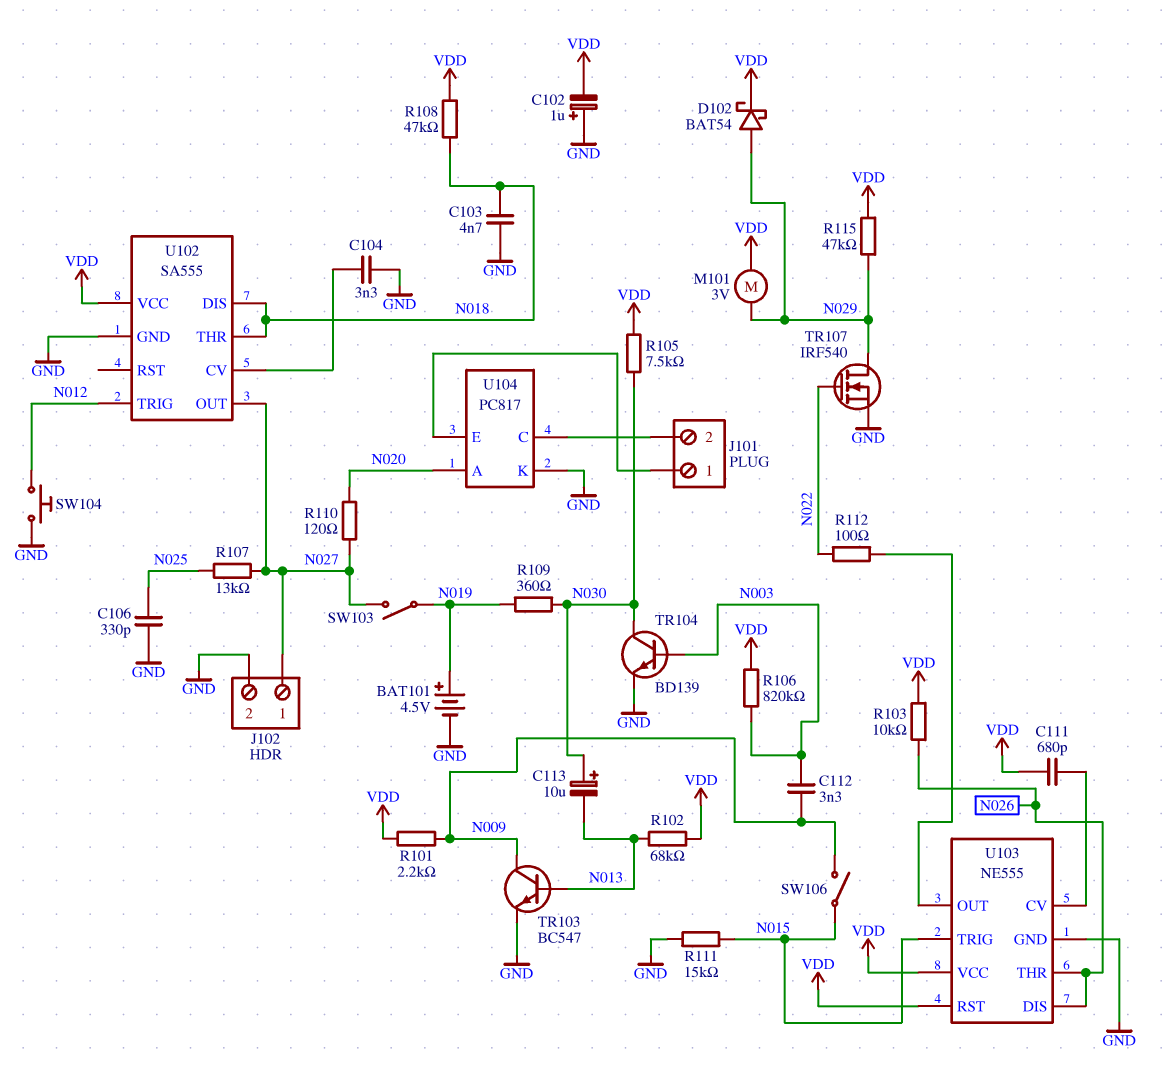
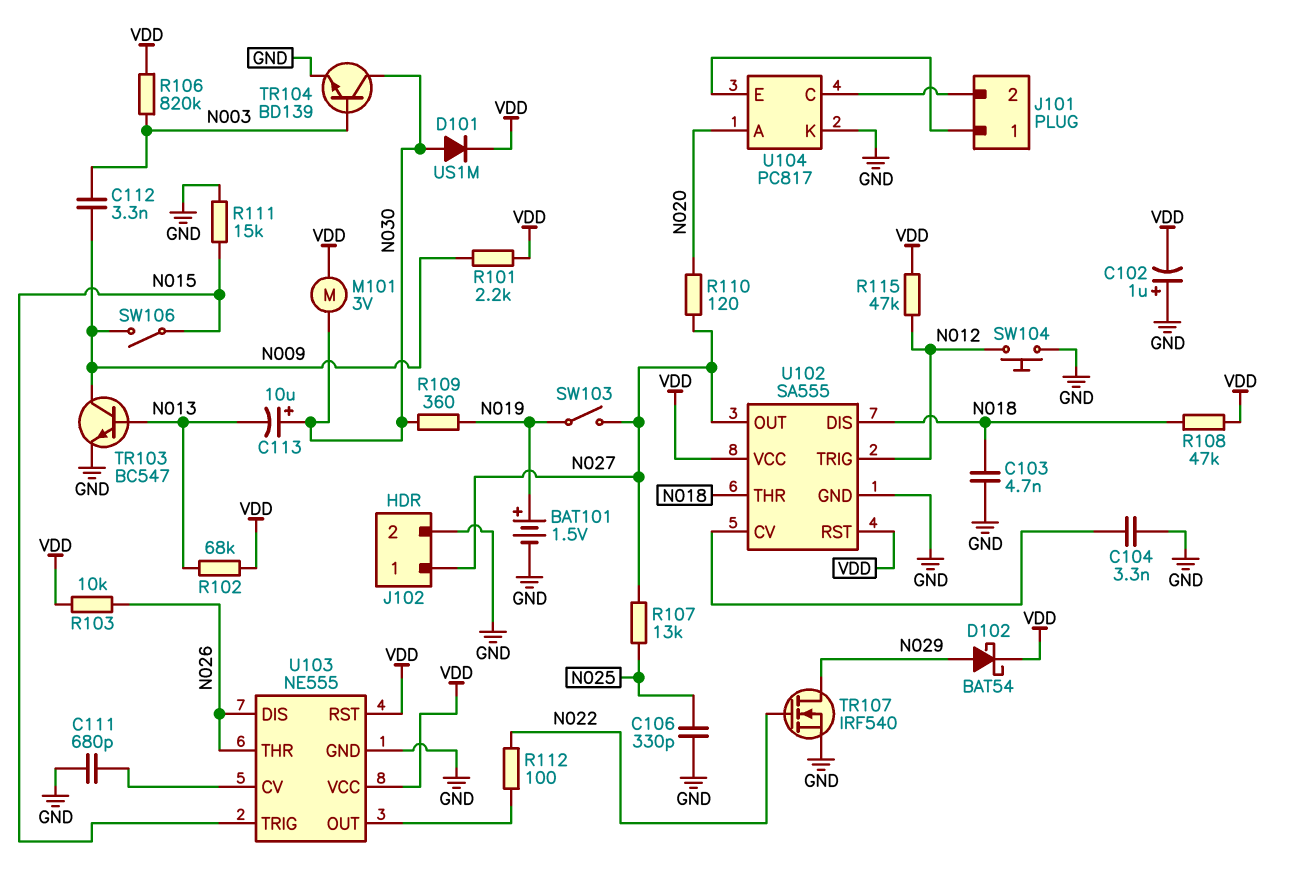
BAT101: 4.5V (plus N019, minus GND) -> 1.5V (plus N019, minus GND)
C111: 680pF (U103/CV, VDD) -> 680pF (GND, U103/CV)
D101: none -> diode US1M (A N030, K VDD)
M101: motor 3V (N029, VDD) -> motor 3V (N030, VDD)
R105: 7.5k (N030, VDD) -> none
R115: 47k (N029, VDD) -> 47k (N012, VDD)
U102 pin RST: none -> VDD

